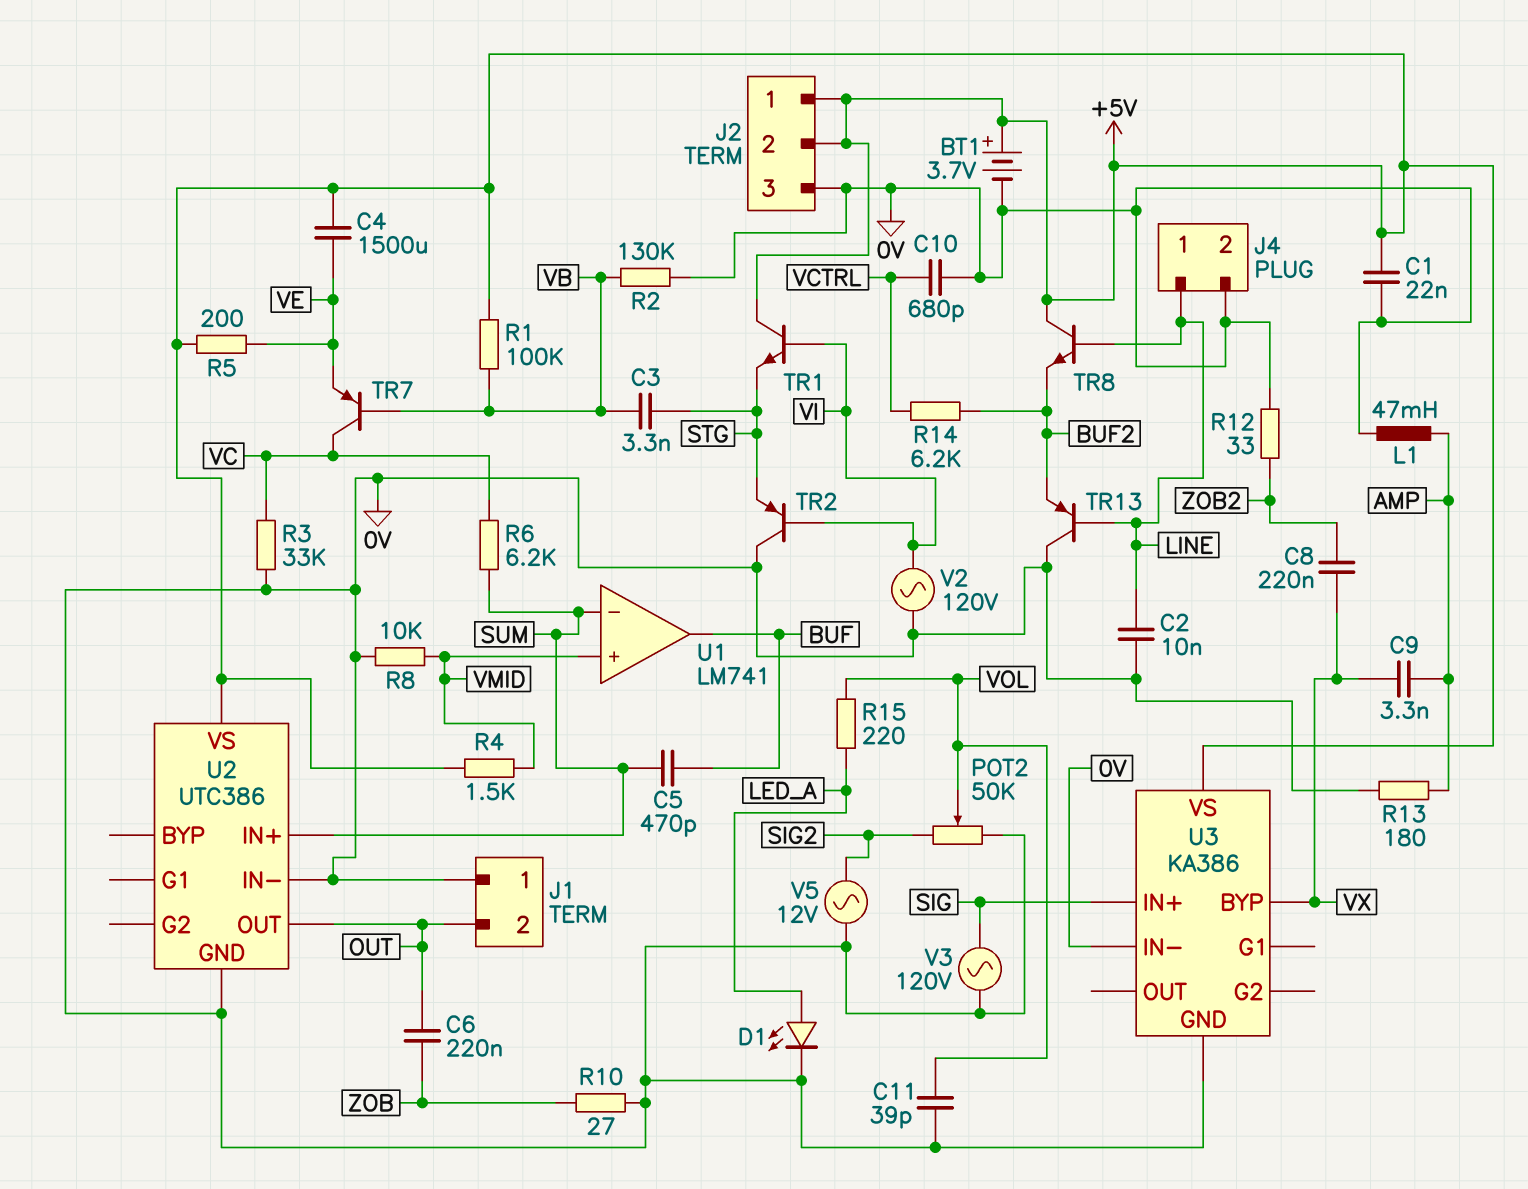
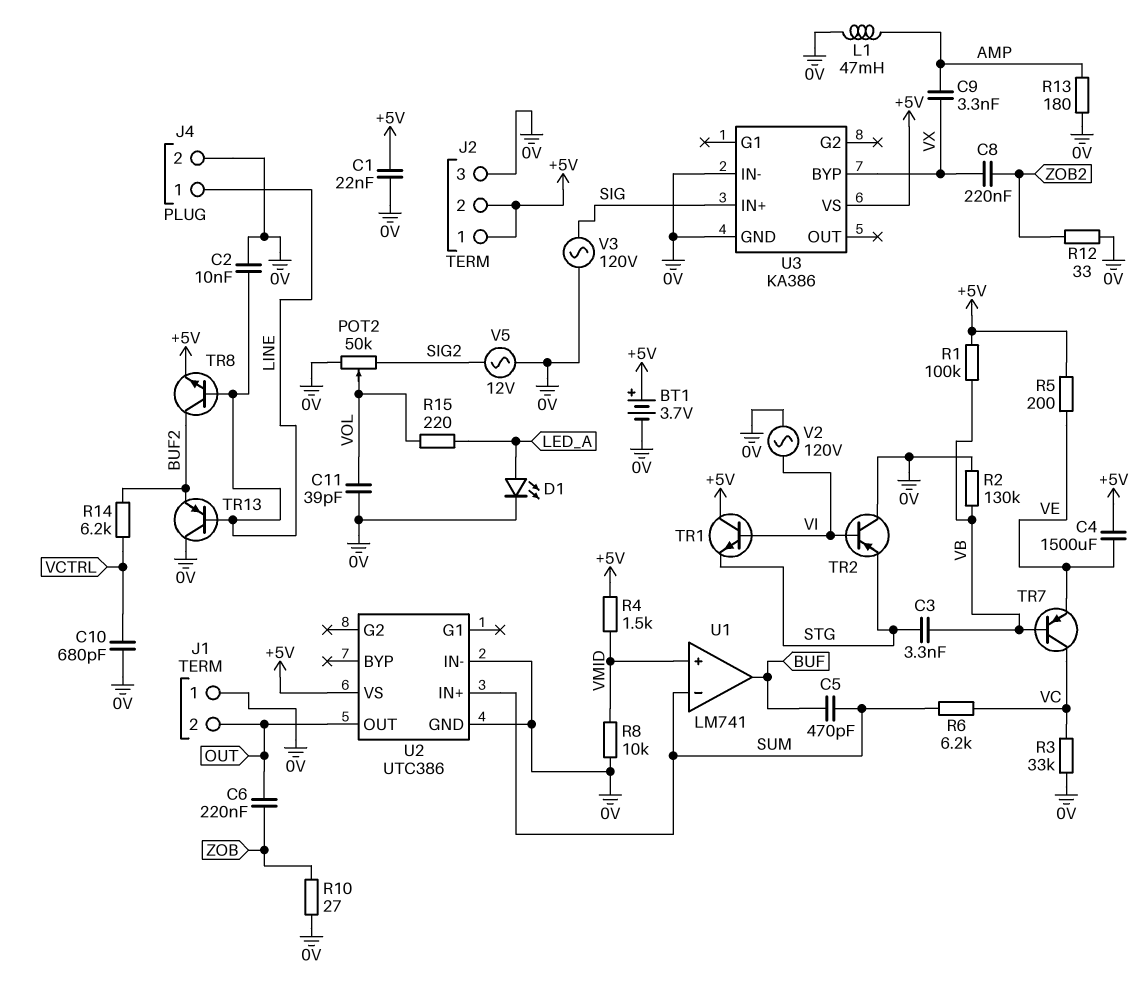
TR8: NPN (B LINE, C +5V, E BUF2) -> NPN (B LINE, C BUF2, E +5V)

